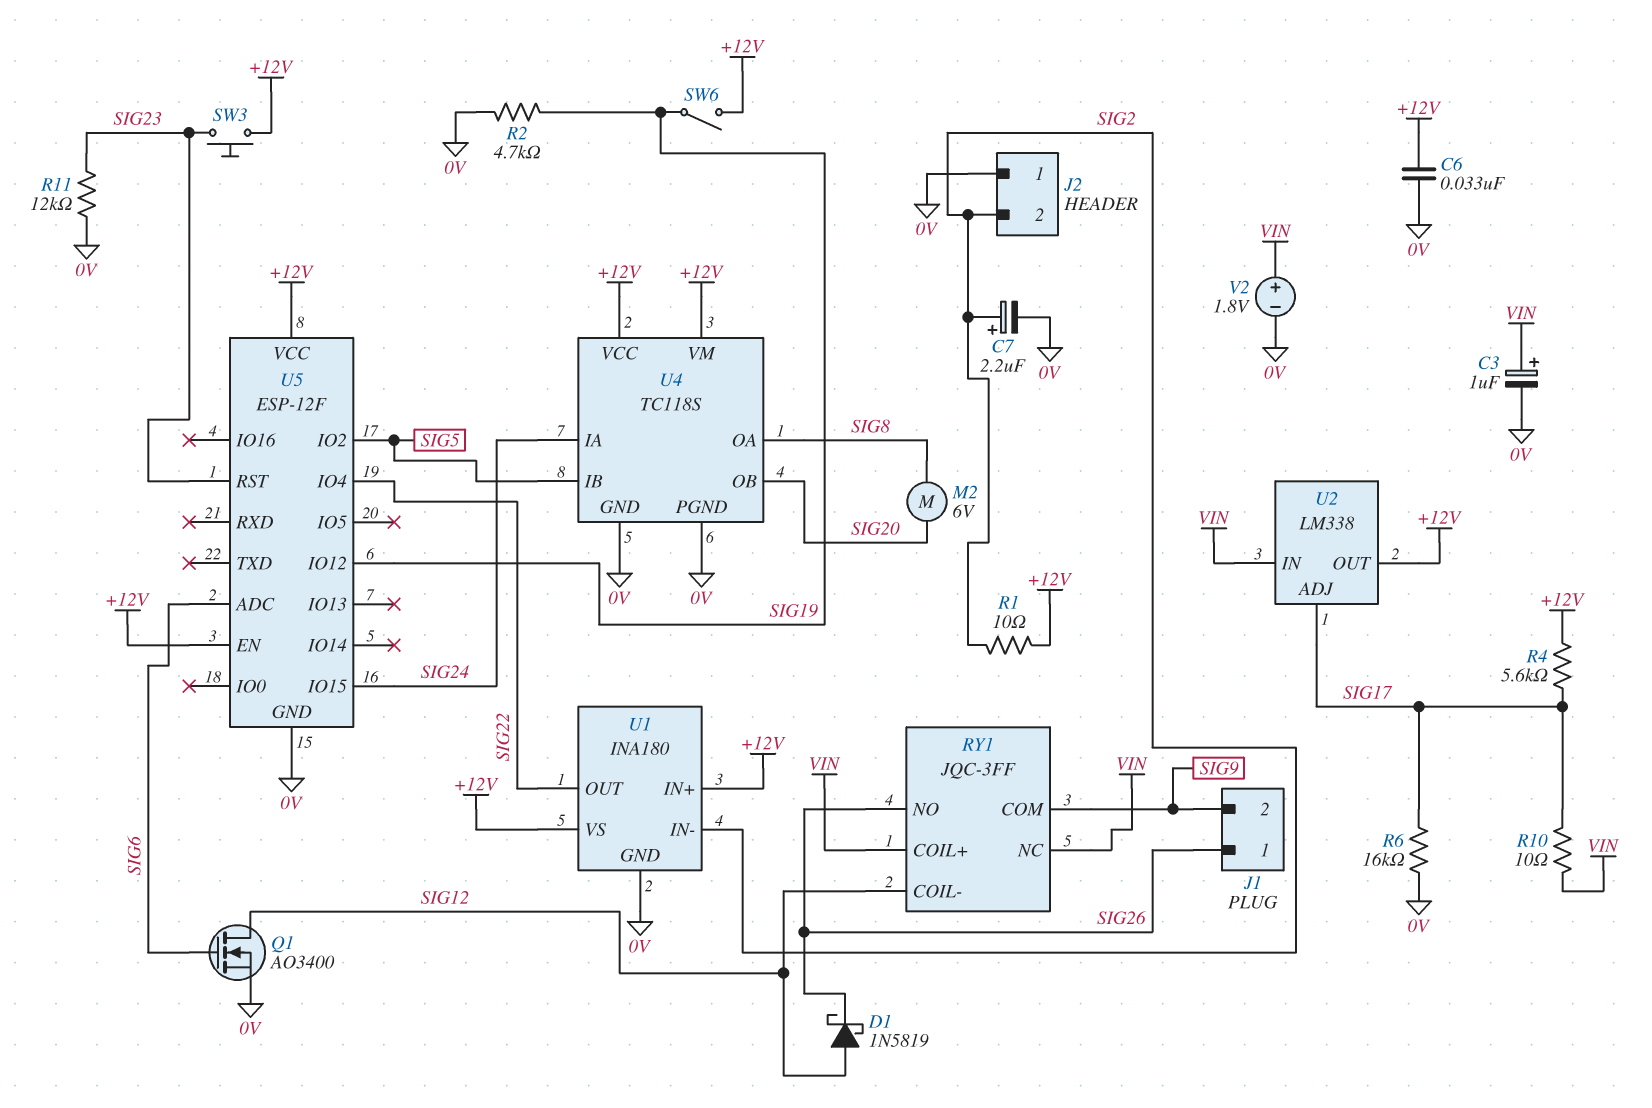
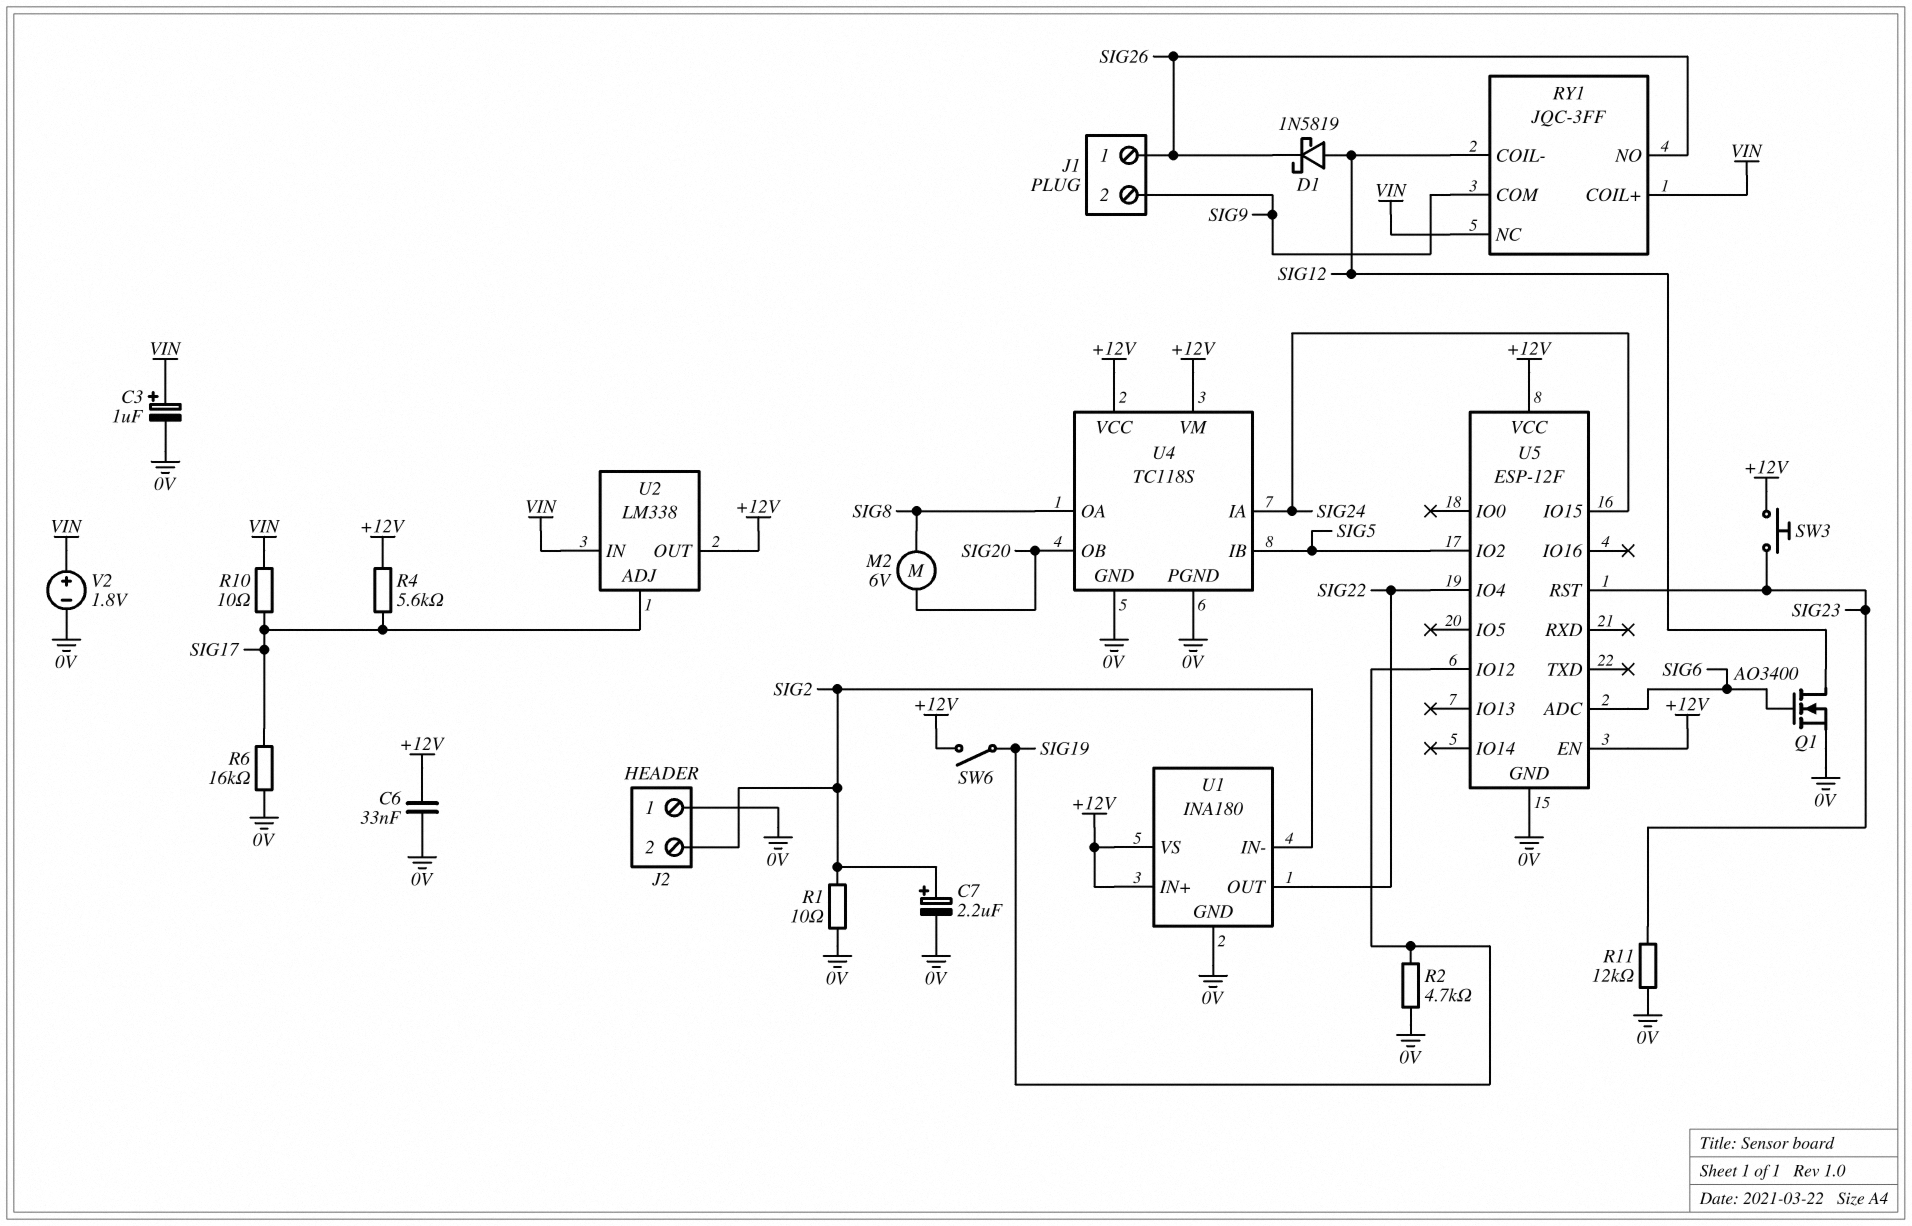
R1: 10 (+12V, SIG2) -> 10 (0V, SIG2)

